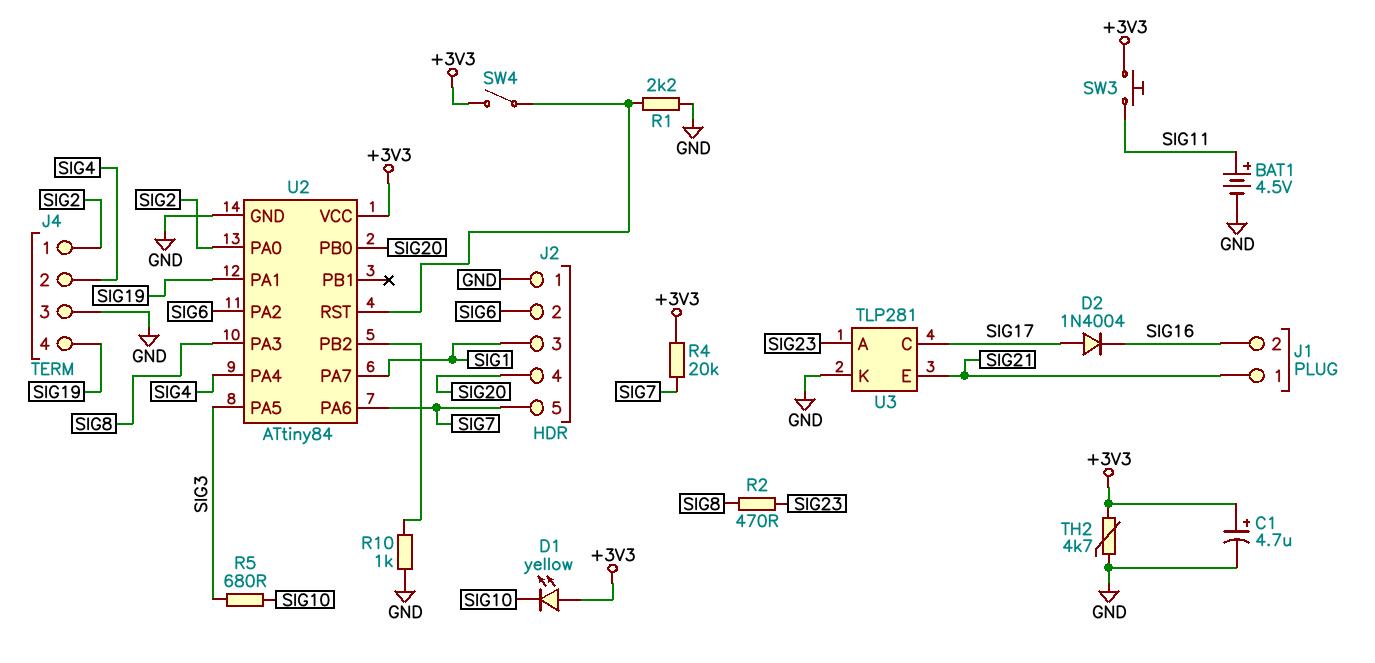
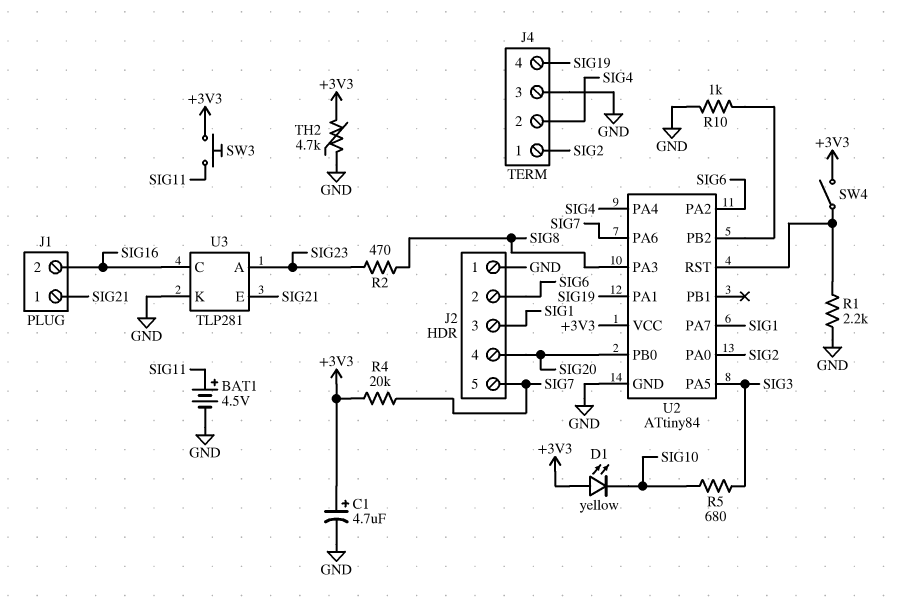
D2: diode 1N4004 (A SIG17, K SIG16) -> none
U3 pin C: SIG17 -> SIG16

